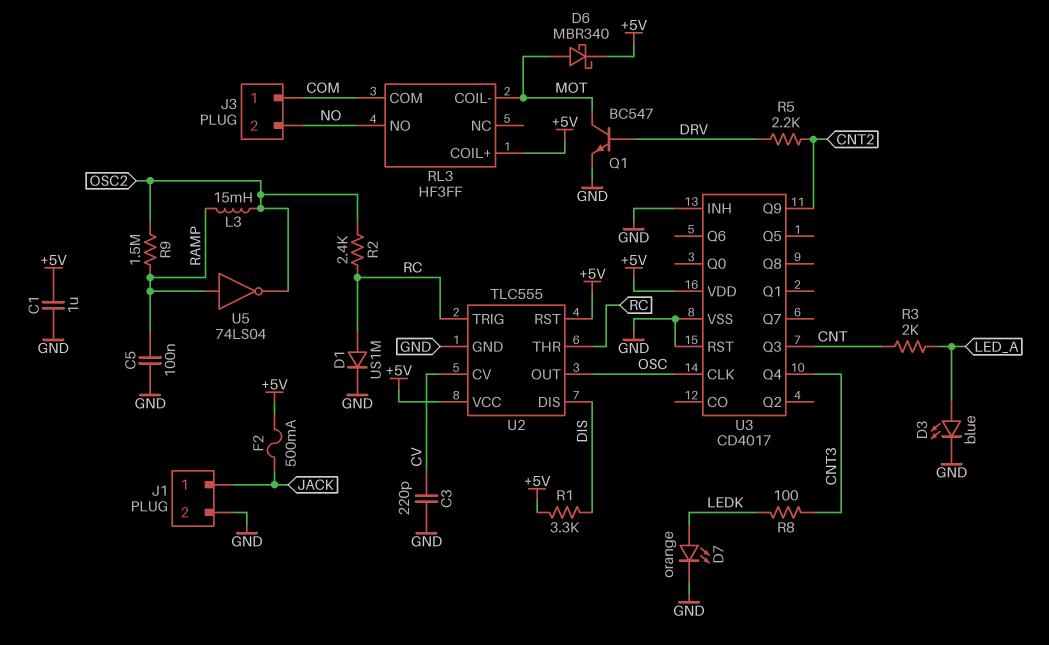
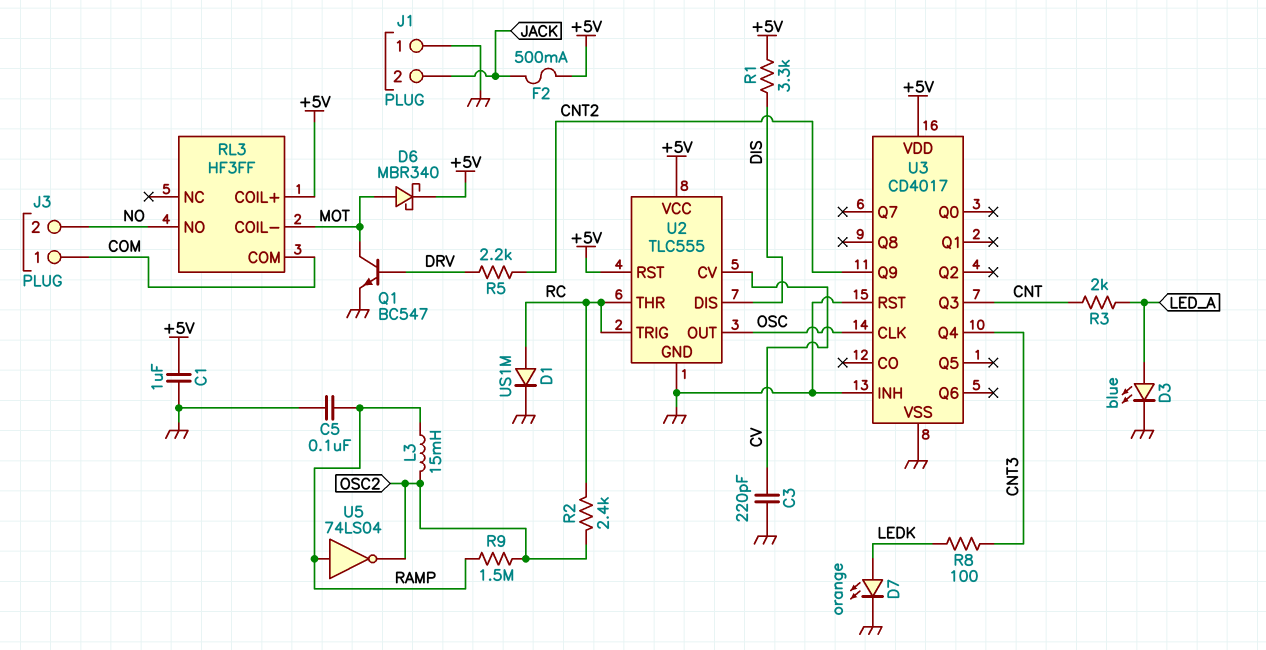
J1 pin 1: JACK -> GND
J1 pin 2: GND -> JACK

